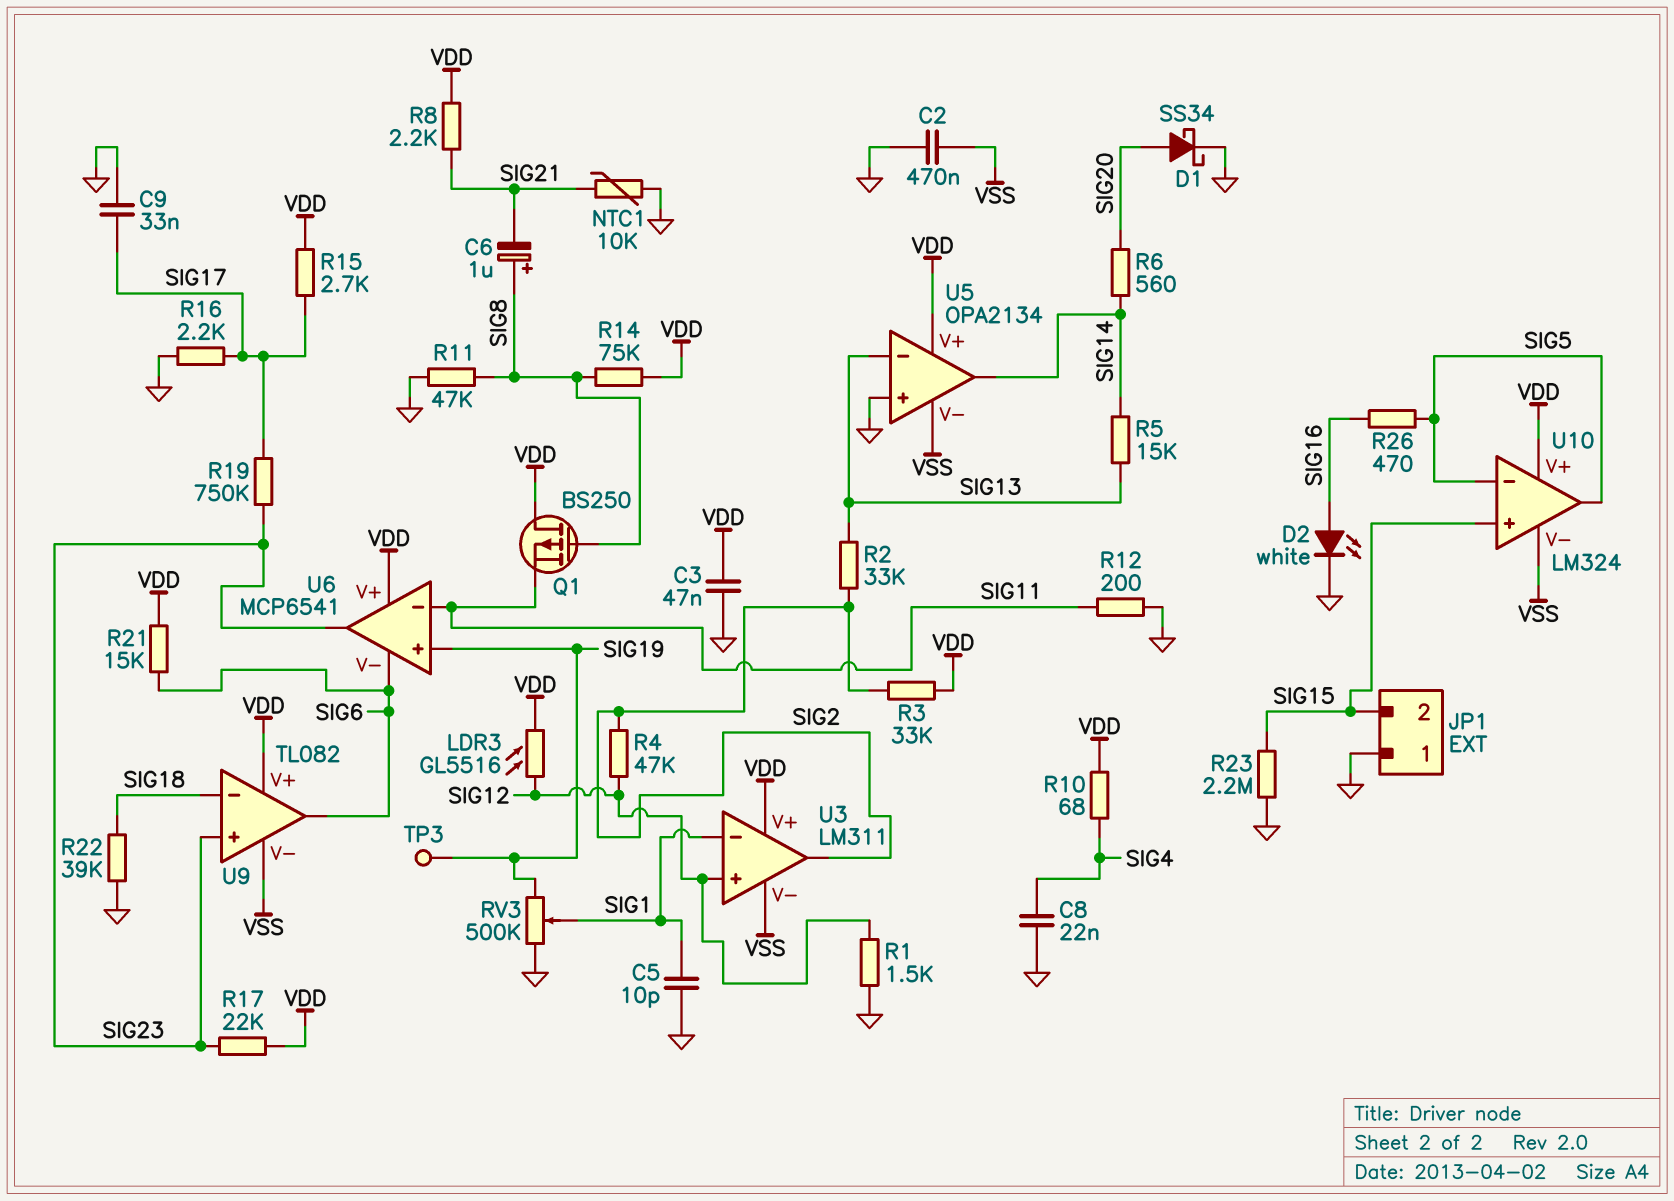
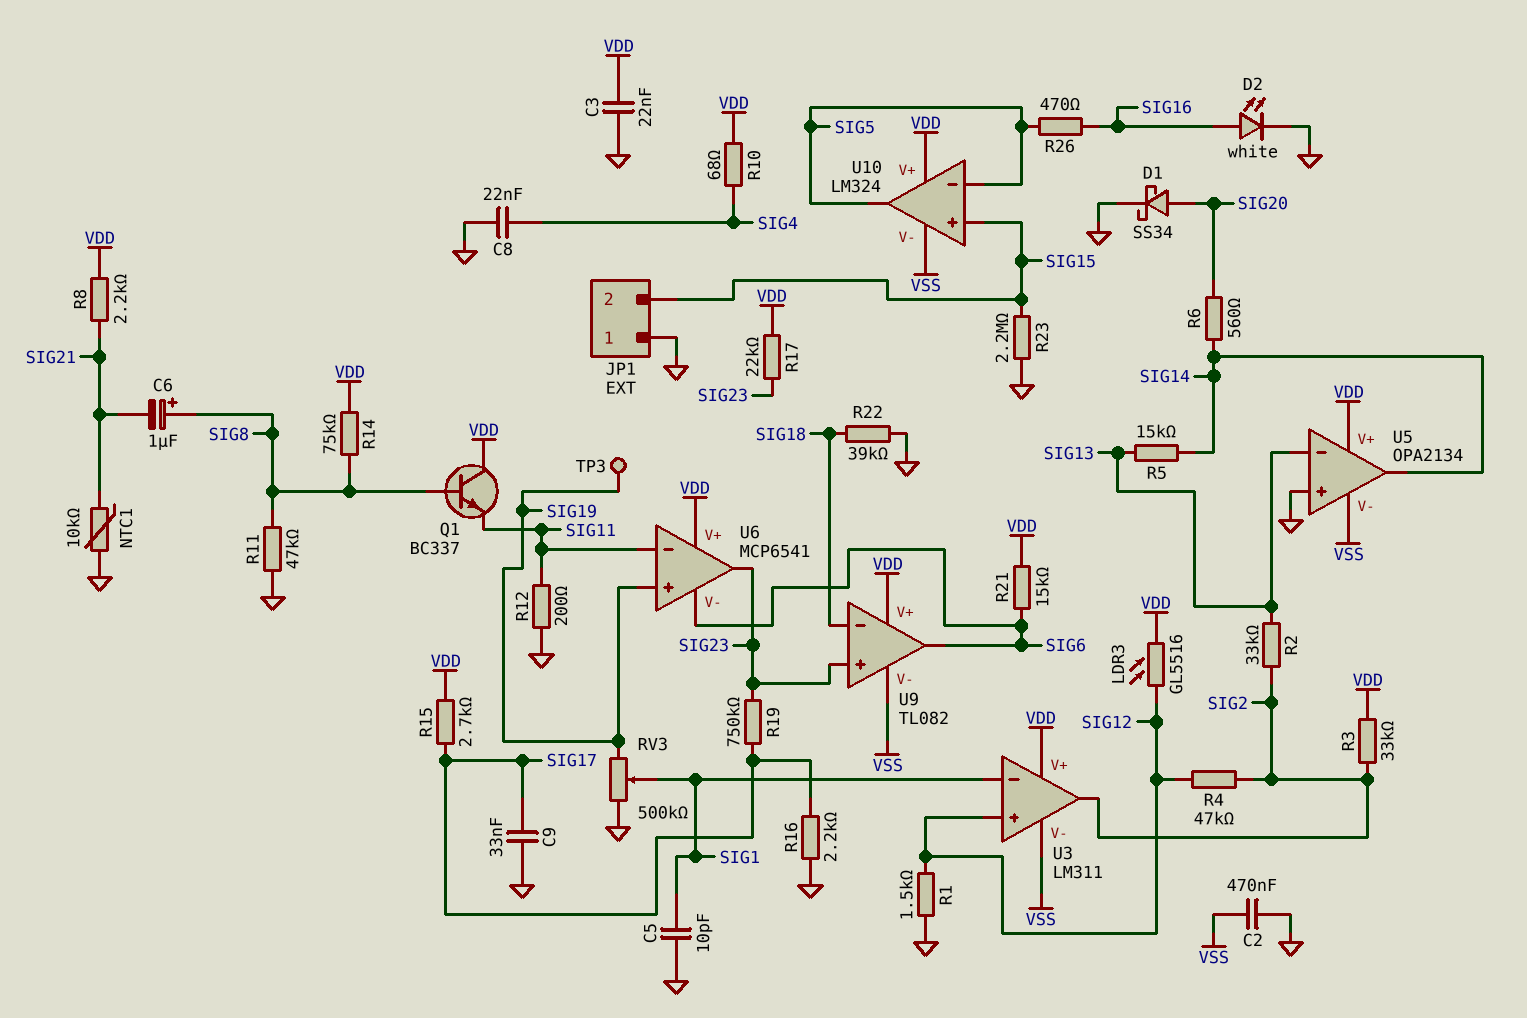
C3: 47nF (GND, VDD) -> 22nF (GND, VDD)
Q1: PMOS BS250 (G SIG8, D VDD, S SIG11) -> NPN BC337 (B SIG8, C VDD, E SIG11)

